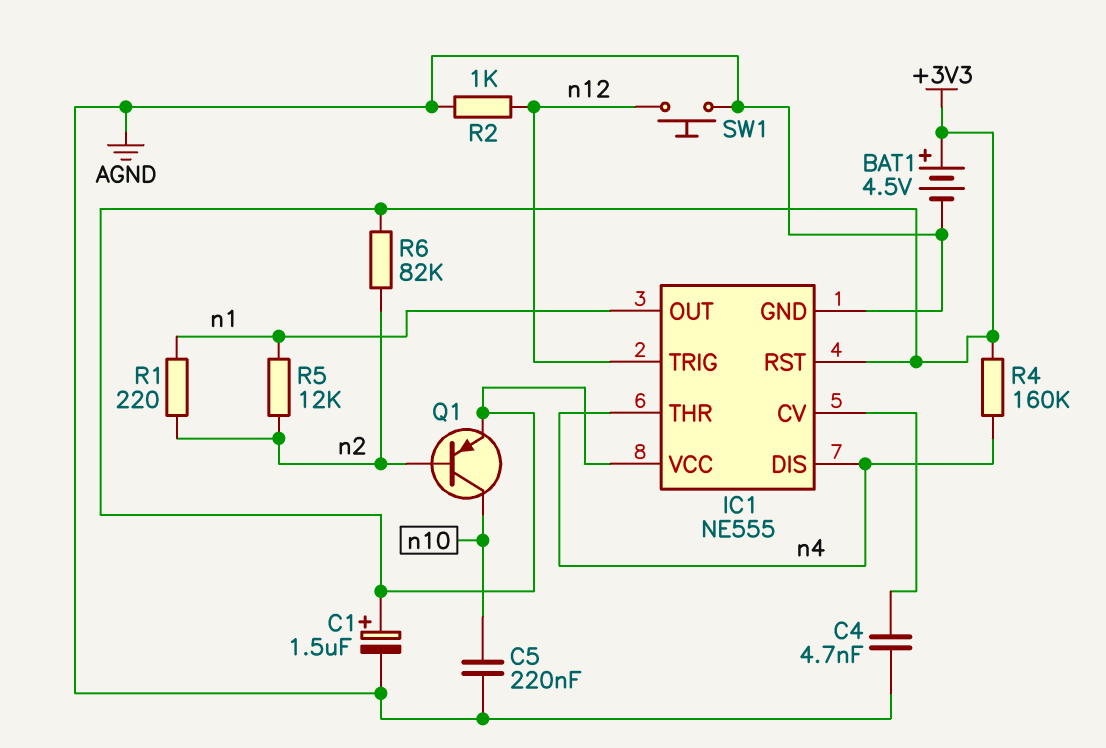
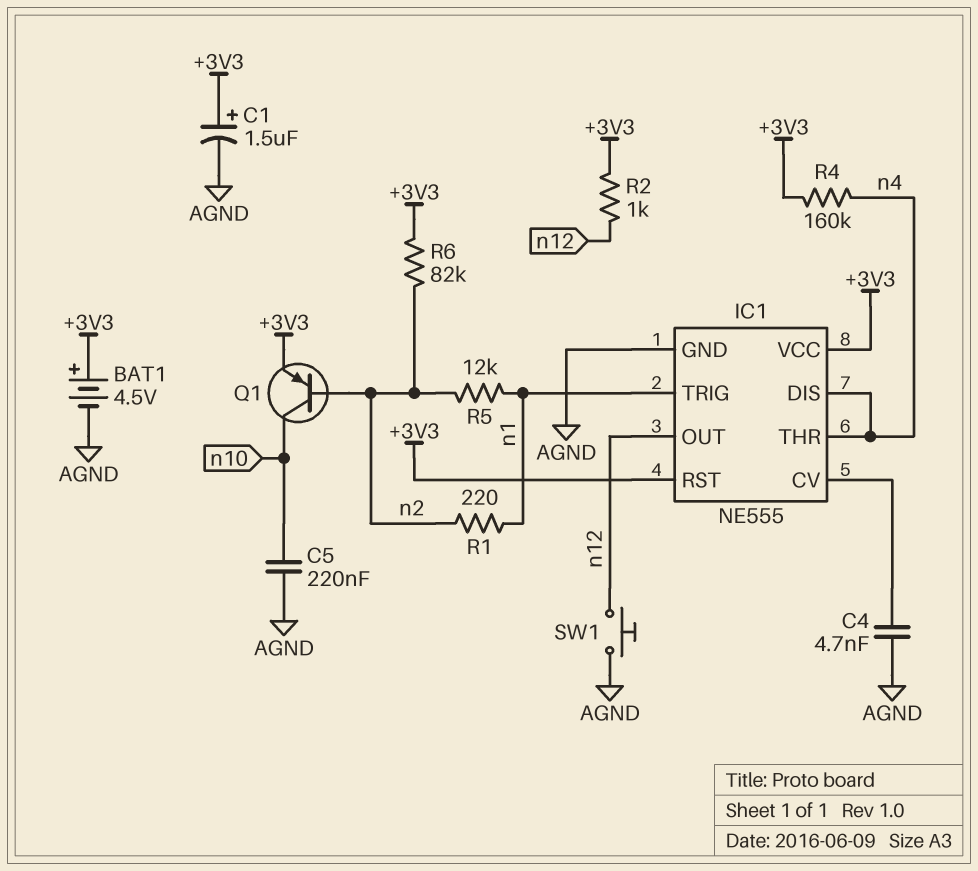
IC1 pin OUT: n1 -> n12
IC1 pin TRIG: n12 -> n1
R2: 1k (AGND, n12) -> 1k (+3V3, n12)

